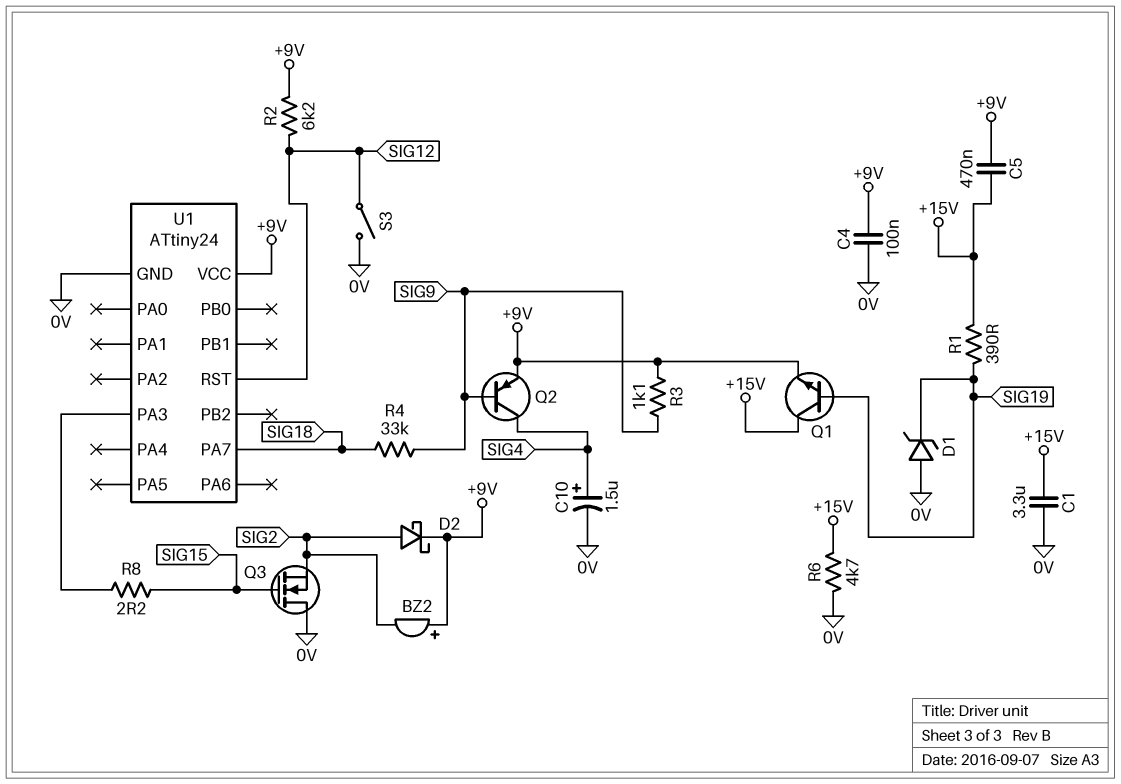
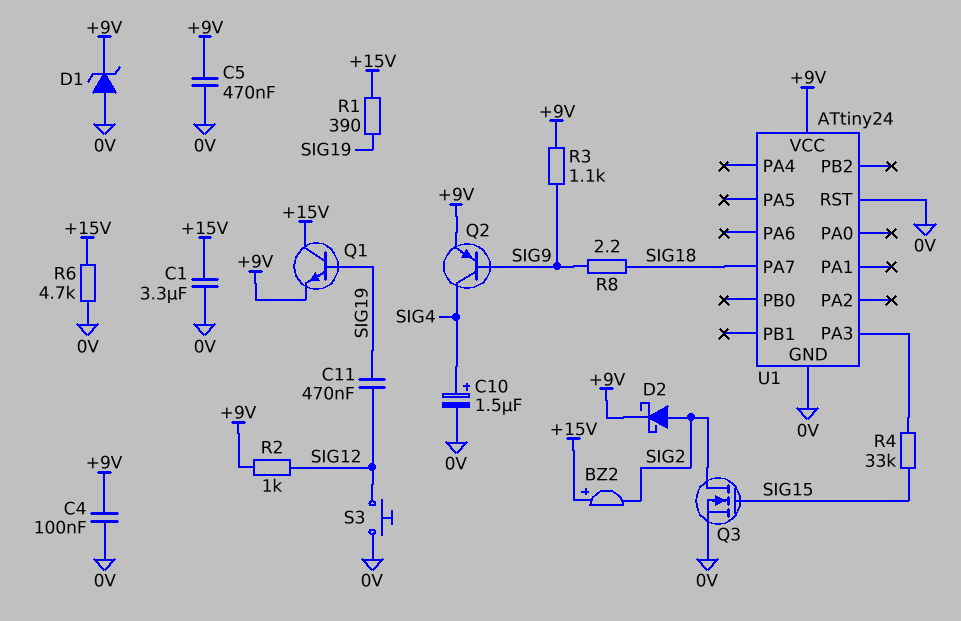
BZ2: buzzer (plus +9V, minus SIG2) -> buzzer (plus +15V, minus SIG2)
C5: 470nF (+9V, +15V) -> 470nF (+9V, 0V)
C11: none -> 470nF (SIG12, SIG19)
D1: zener (A 0V, K SIG19) -> zener (A 0V, K +9V)
Q3: NMOS (G SIG15, D 0V, S SIG2) -> NMOS (G SIG15, D SIG2, S 0V)
R2: 6.2k (+9V, SIG12) -> 1k (+9V, SIG12)
R4: 33k (SIG9, SIG18) -> 33k (SIG15, U1/PA3)
R8: 2.2 (SIG15, U1/PA3) -> 2.2 (SIG9, SIG18)
S3: switch (0V, SIG12) -> button (0V, SIG12)
U1 pin RST: SIG12 -> 0V

